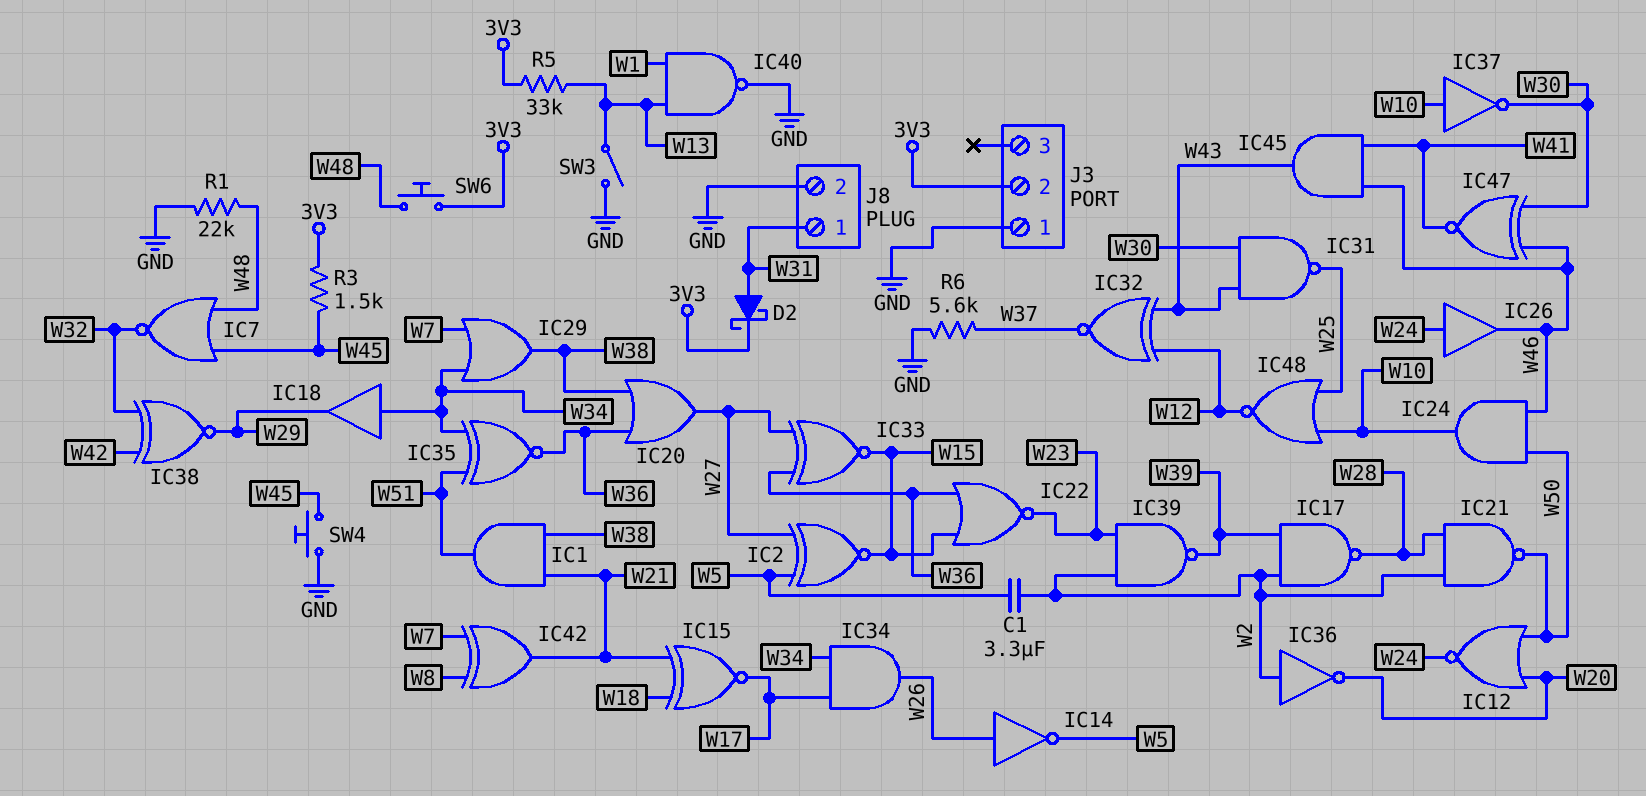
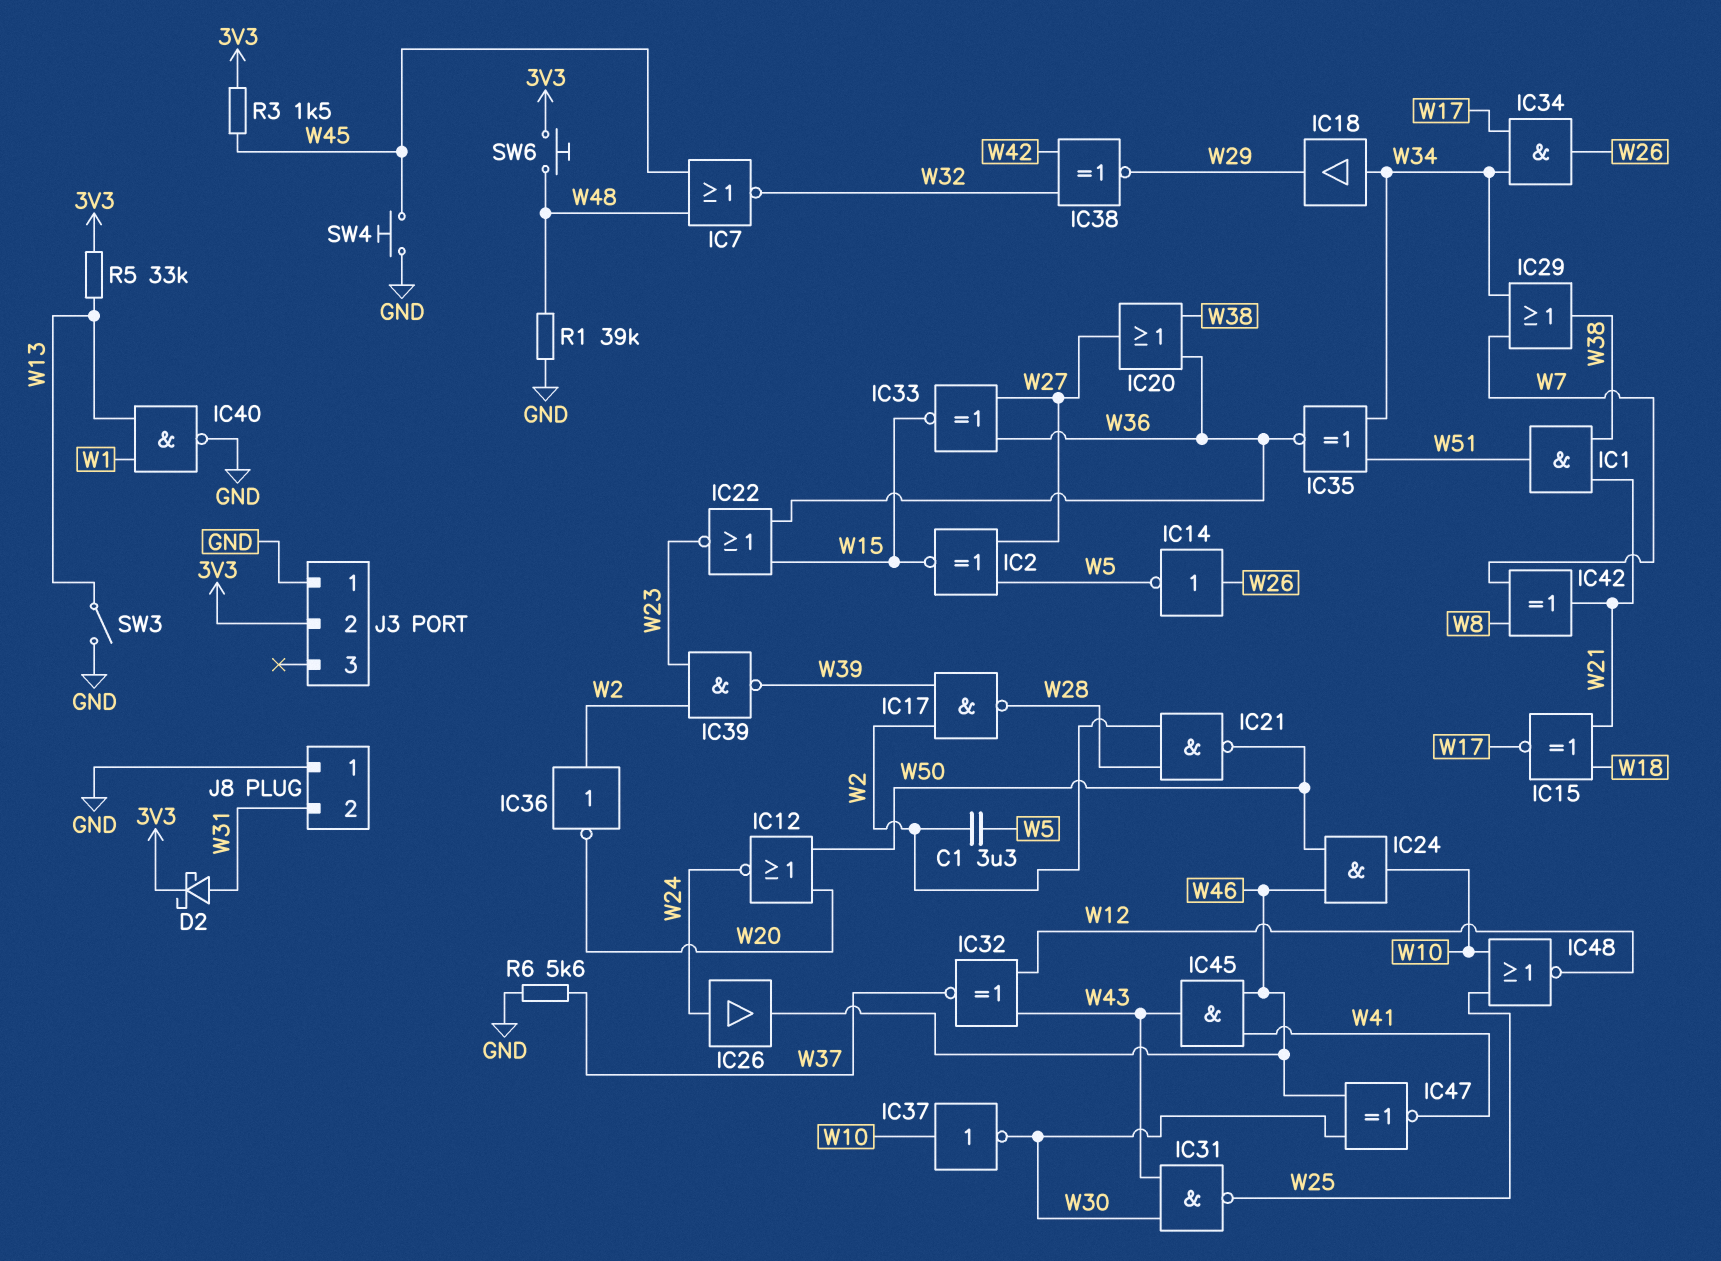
J8 pin 1: W31 -> GND
J8 pin 2: GND -> W31
R1: 22k (GND, W48) -> 39k (GND, W48)

